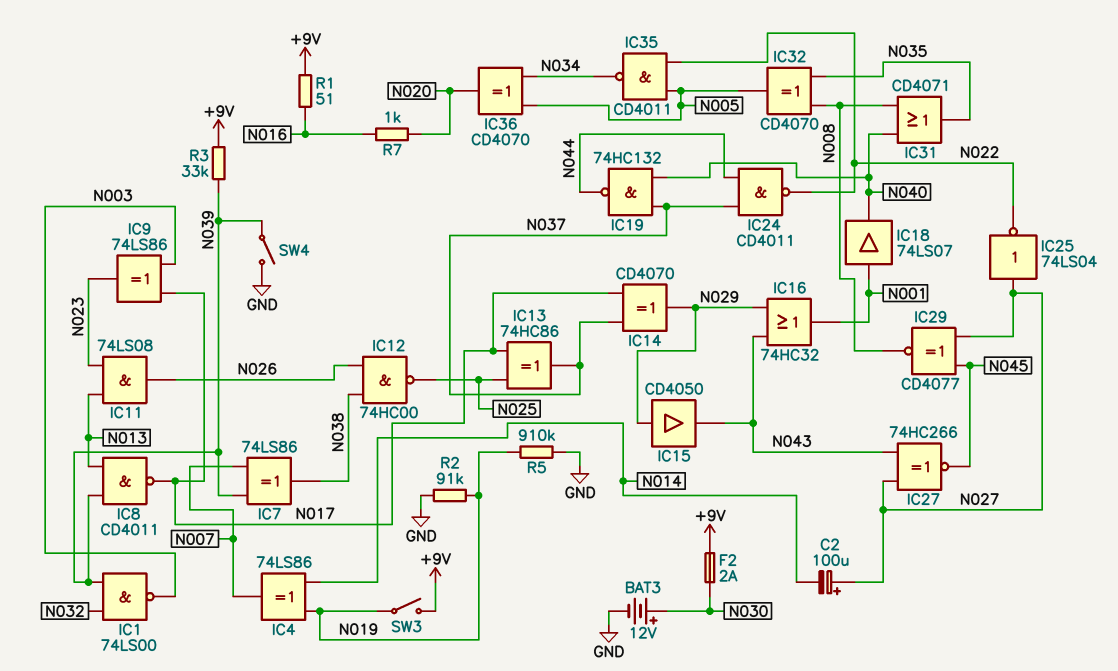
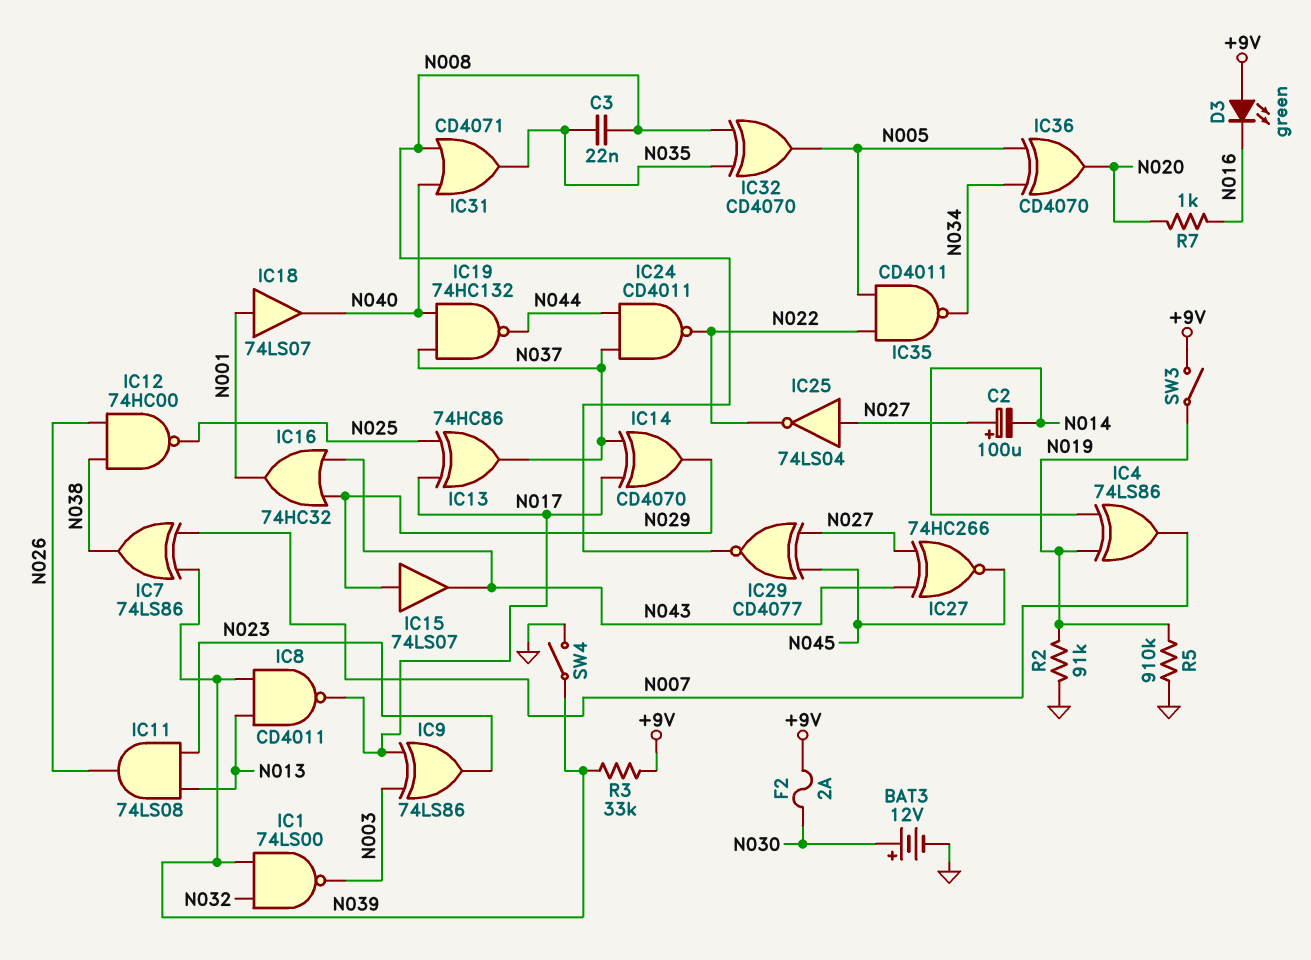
C3: none -> 22nF (N008, N035)
D3: none -> LED green (A +9V, K N016)
IC15: buffer CD4050 (in N029, out N043) -> buffer 74LS07 (in N029, out N043)
R1: 51 (+9V, N016) -> none

